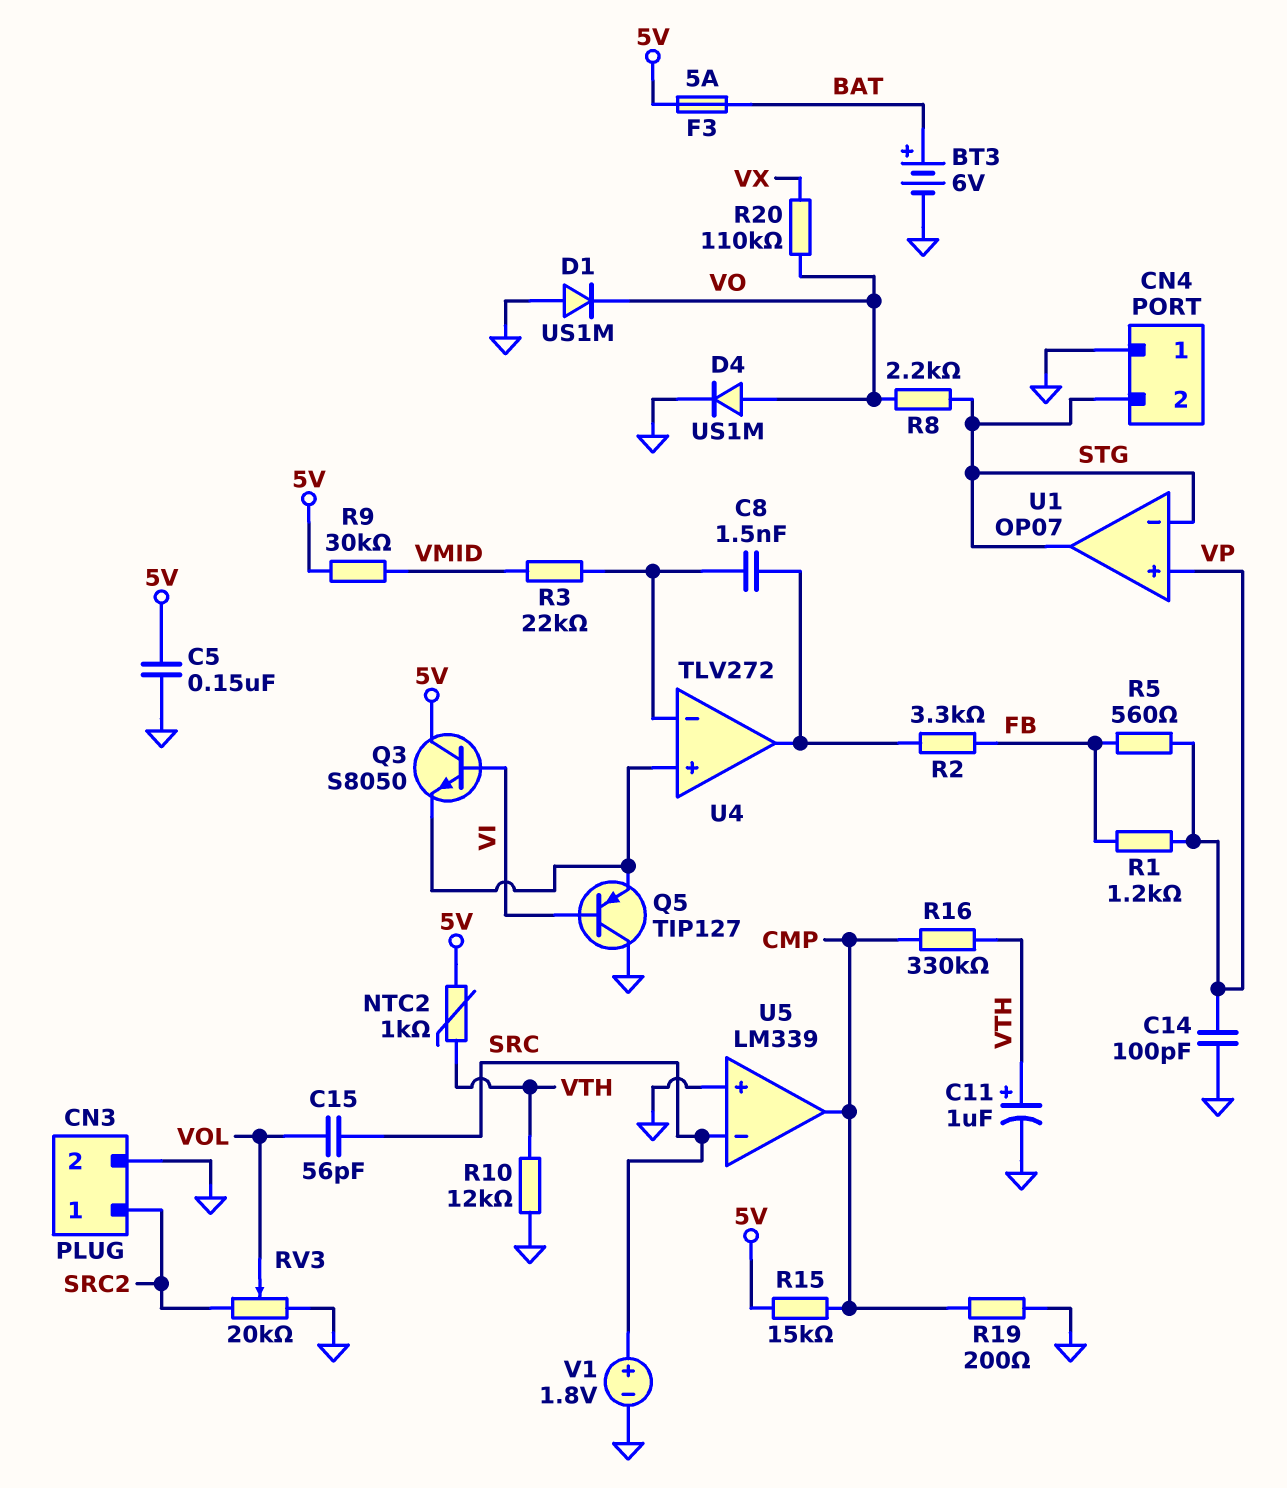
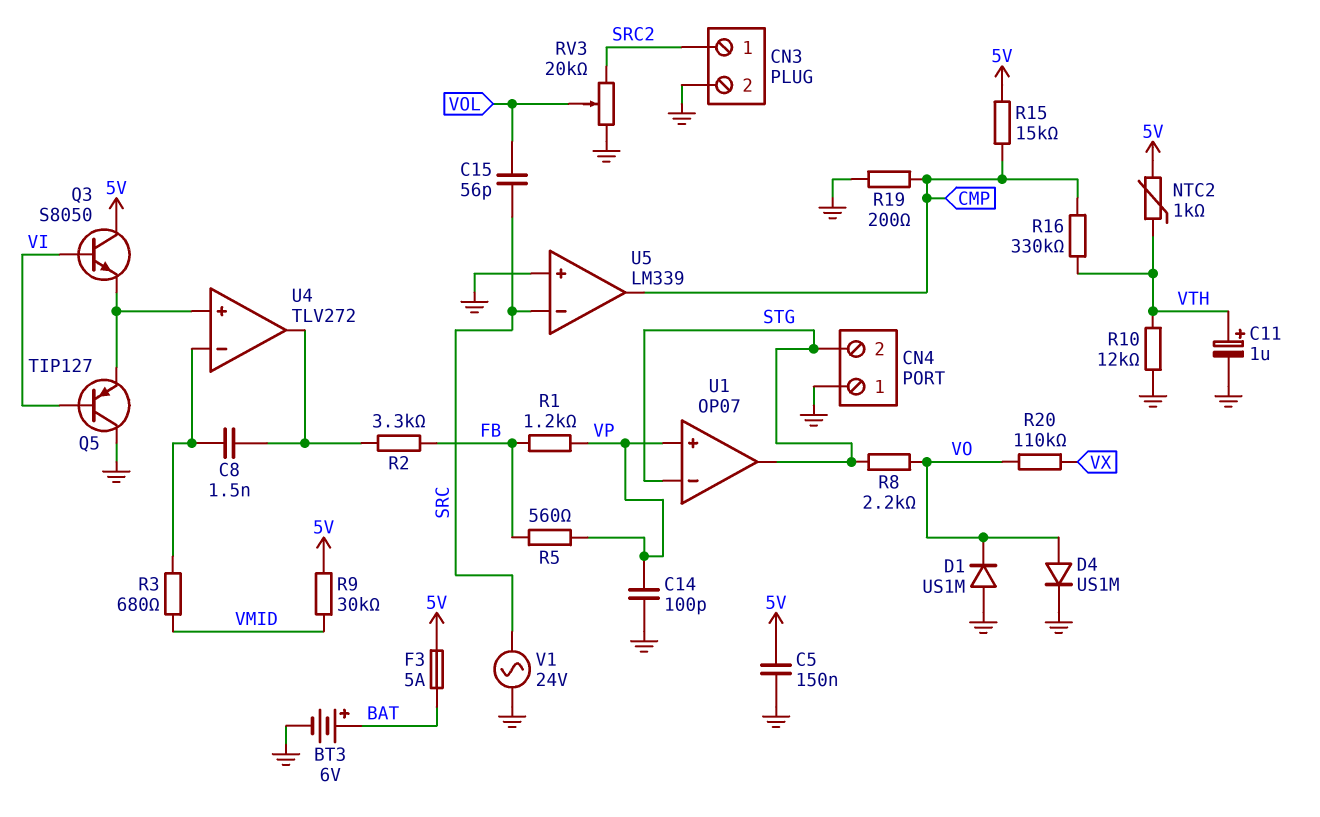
R3: 22k (U4/in-, VMID) -> 680 (U4/in-, VMID)
V1: 1.8V (plus SRC, minus GND) -> AC 24V (GND, SRC)

